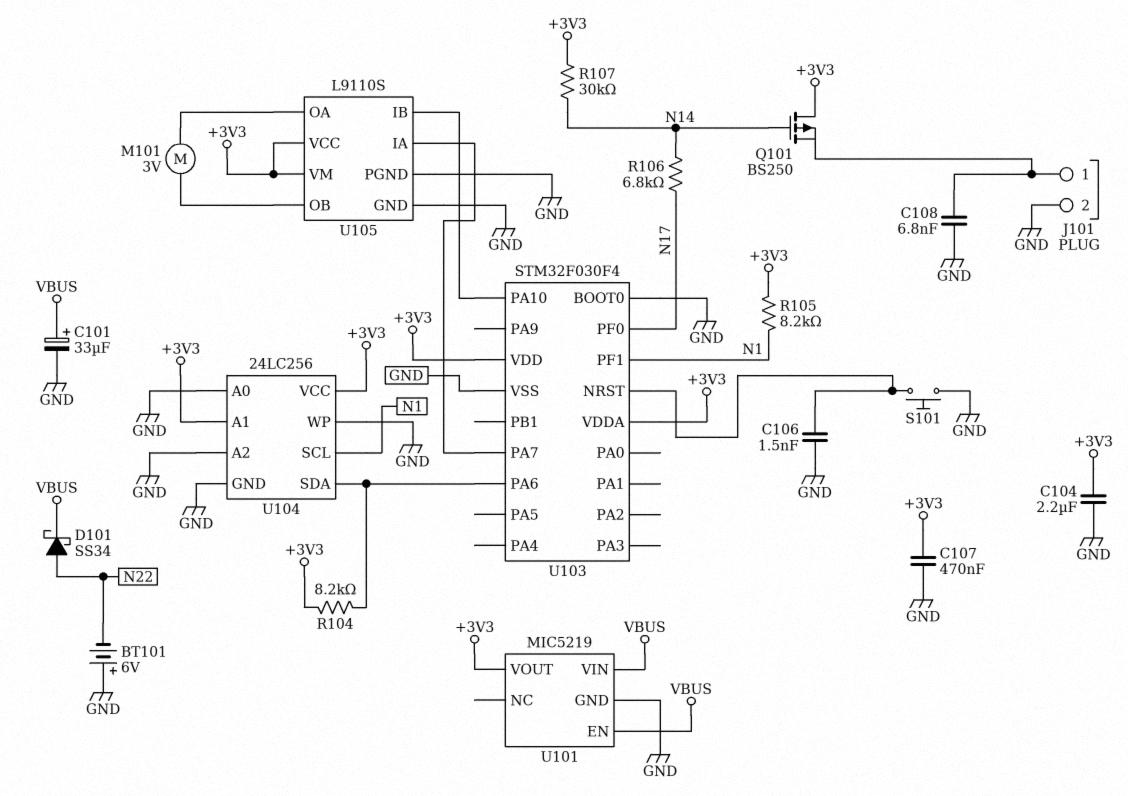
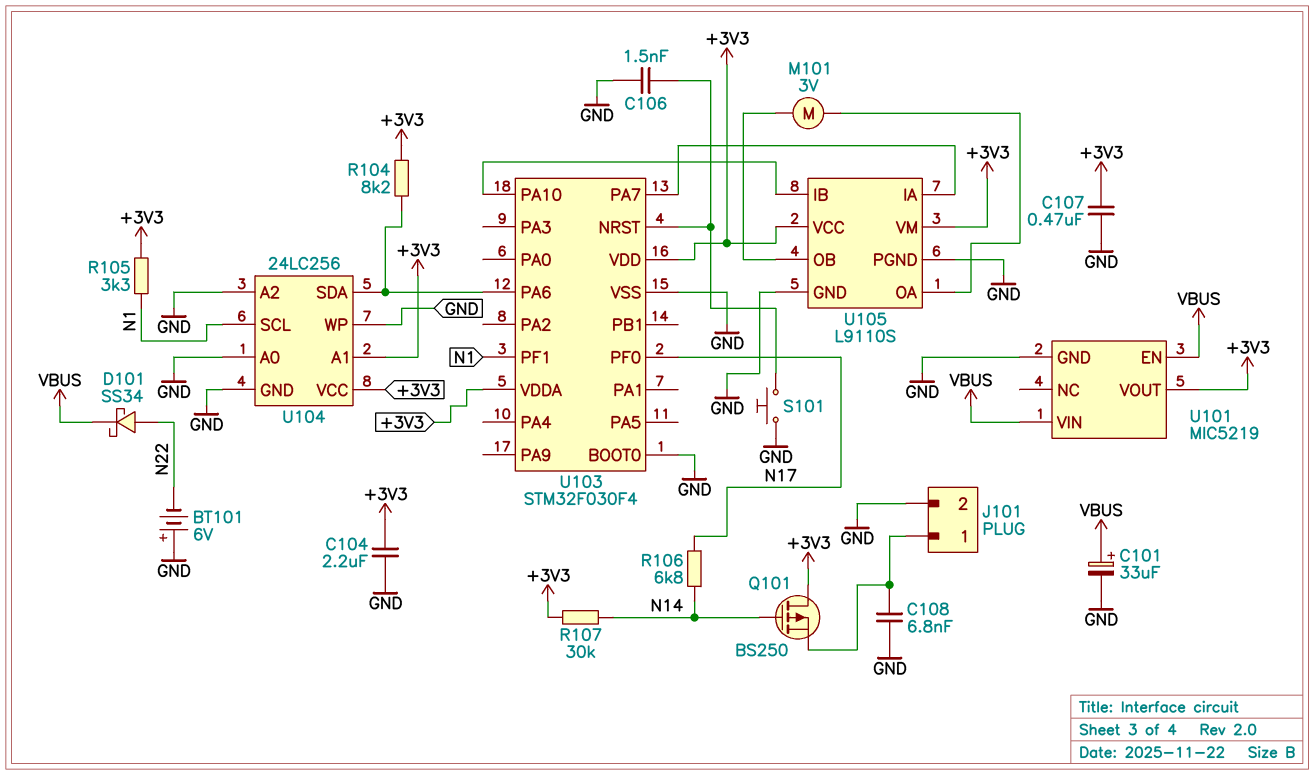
R105: 8.2k (+3V3, N1) -> 3.3k (+3V3, N1)

